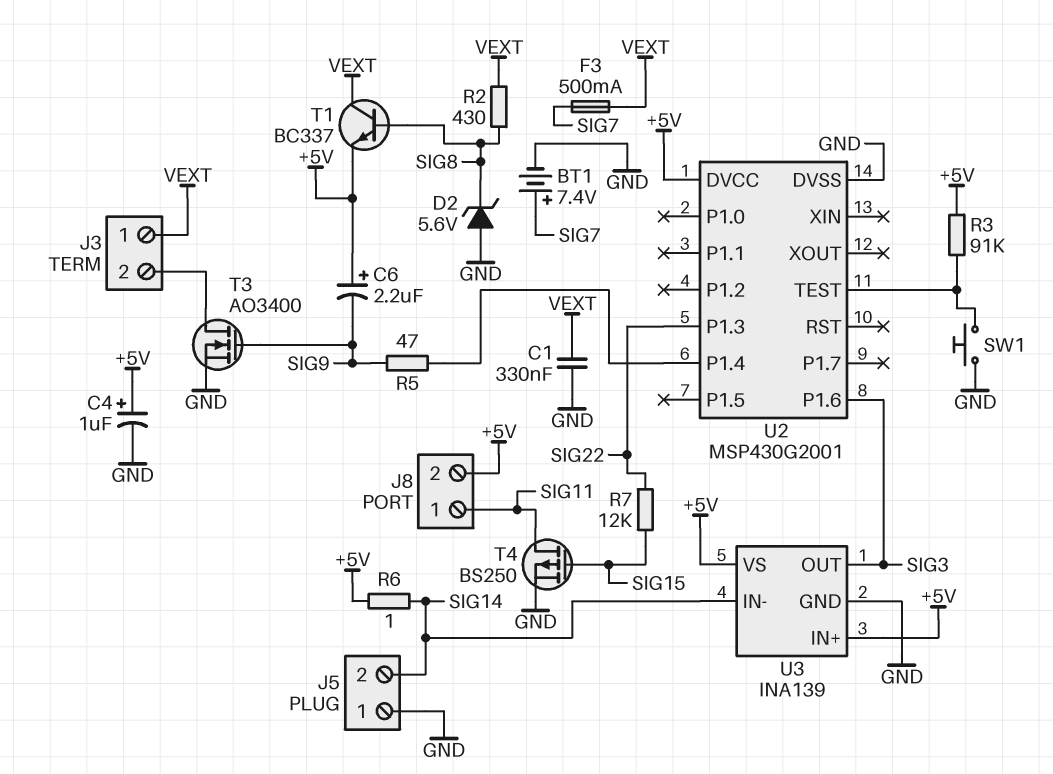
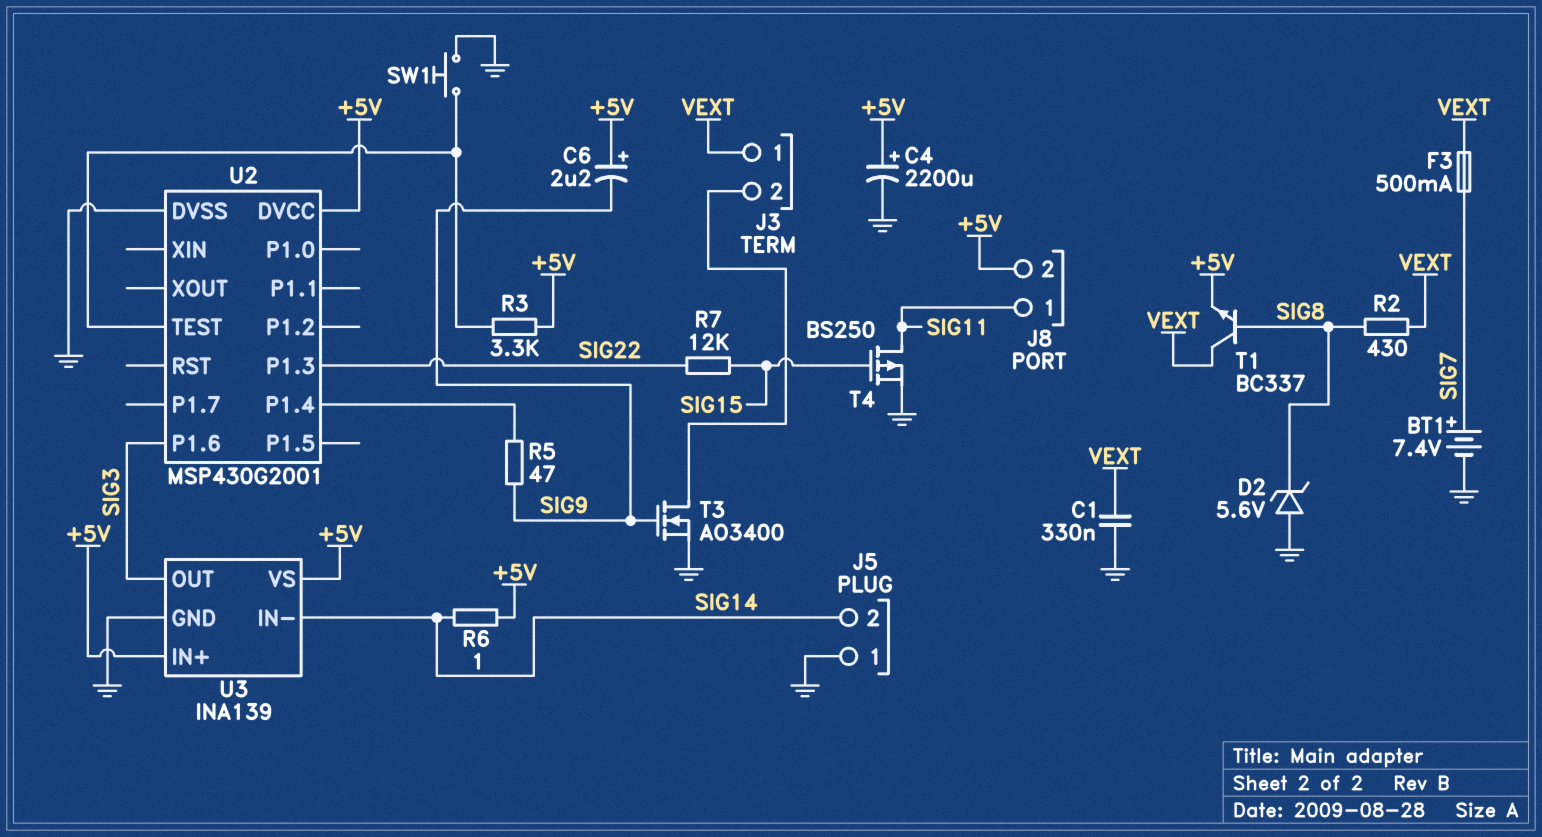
C4: 1uF (plus +5V, minus GND) -> 2200uF (plus +5V, minus GND)
R3: 91k (+5V, U2/TEST) -> 3.3k (+5V, U2/TEST)

